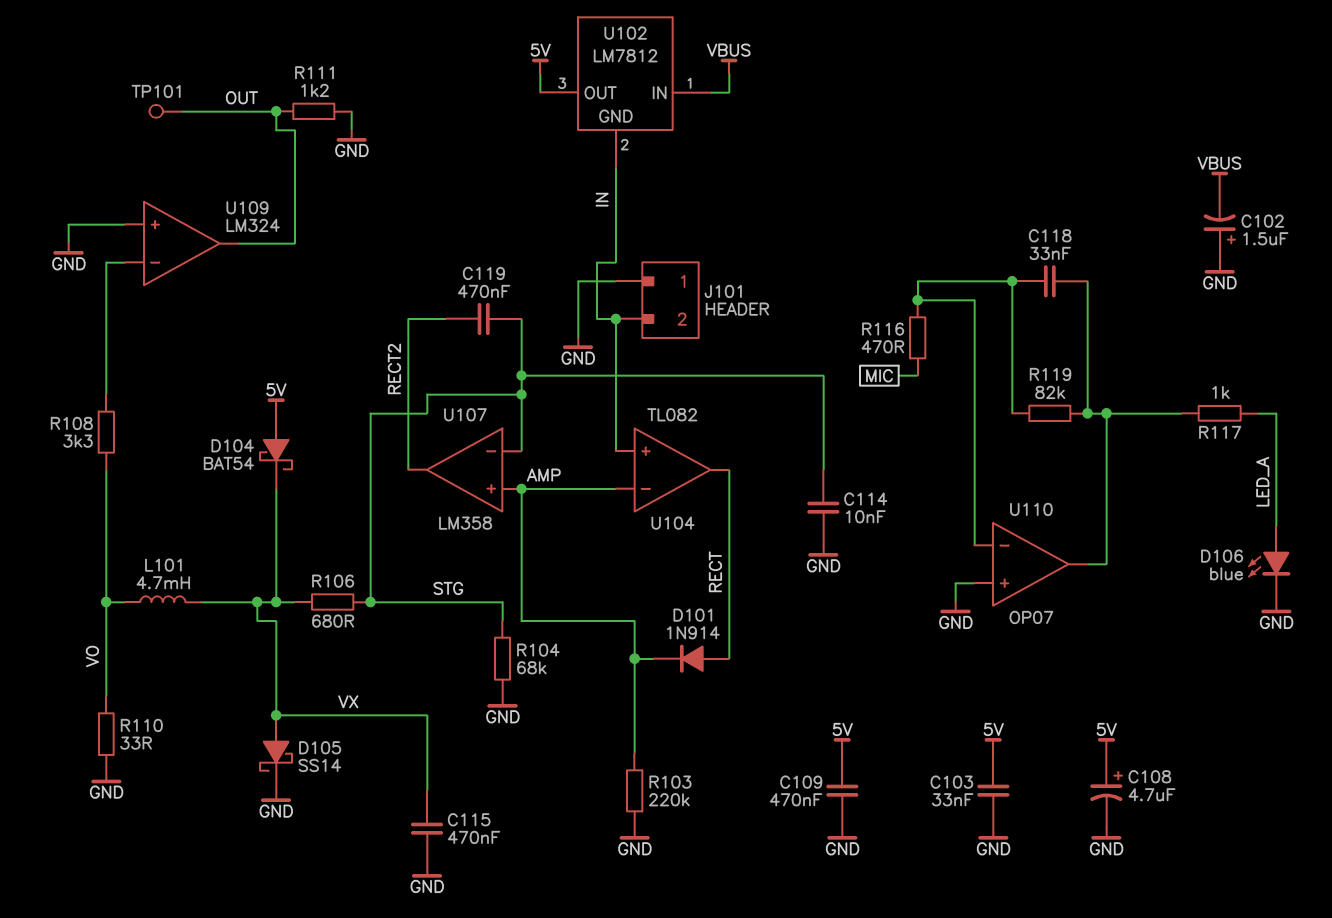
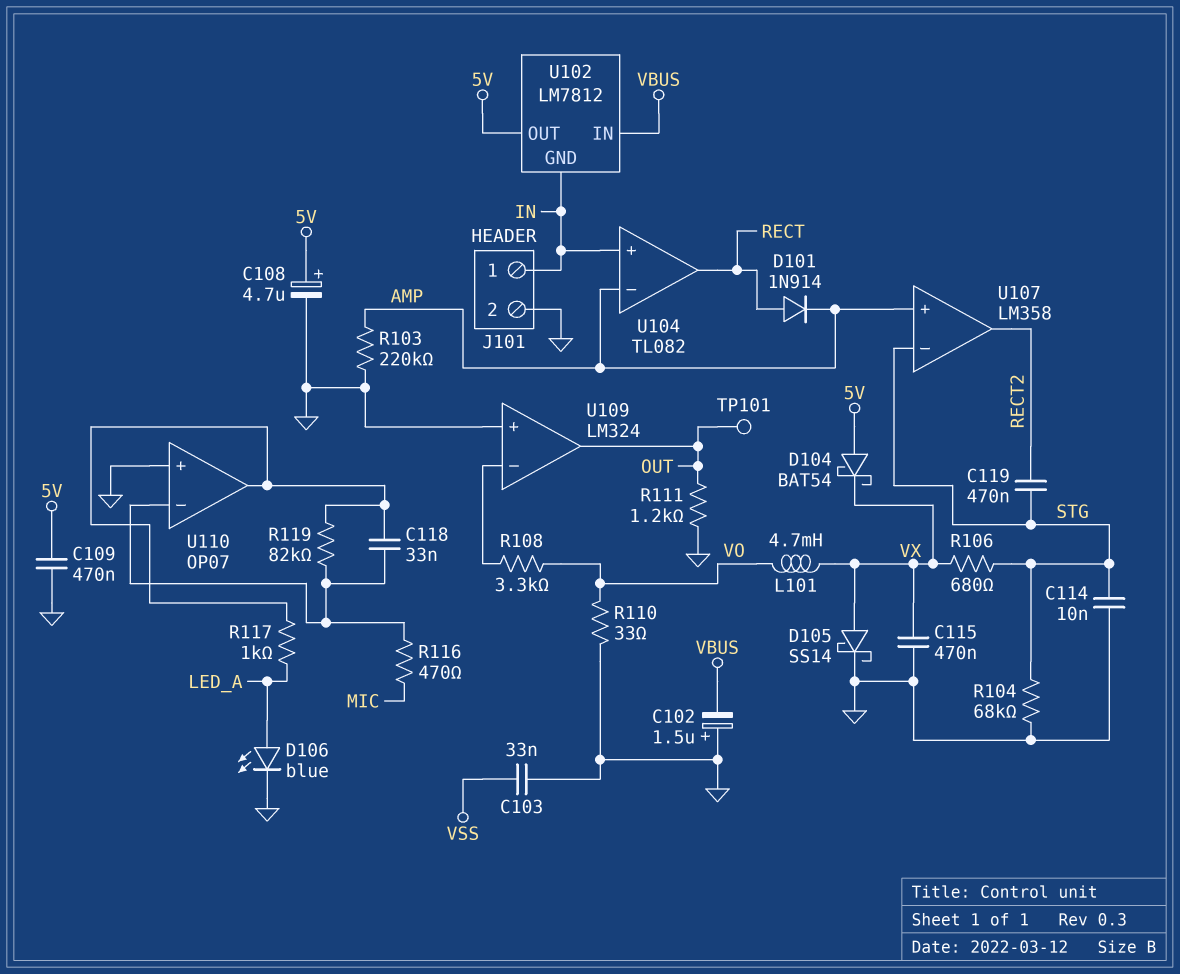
C103: 33nF (5V, GND) -> 33nF (GND, VSS)
J101 pin 1: GND -> IN
J101 pin 2: IN -> GND

